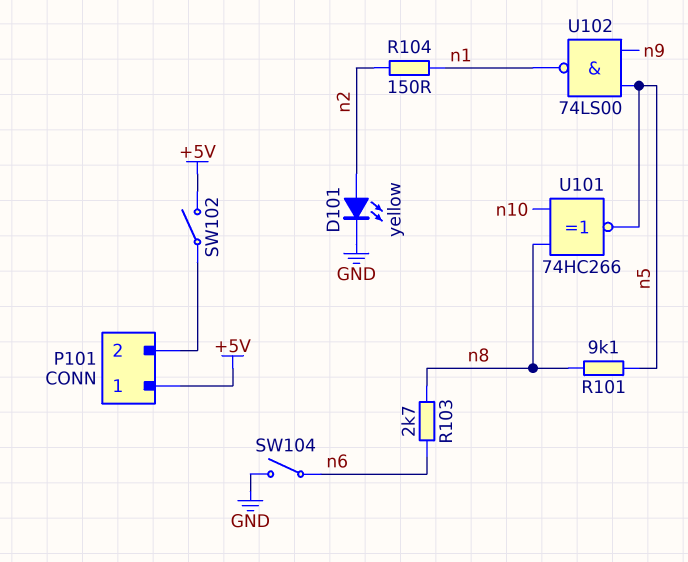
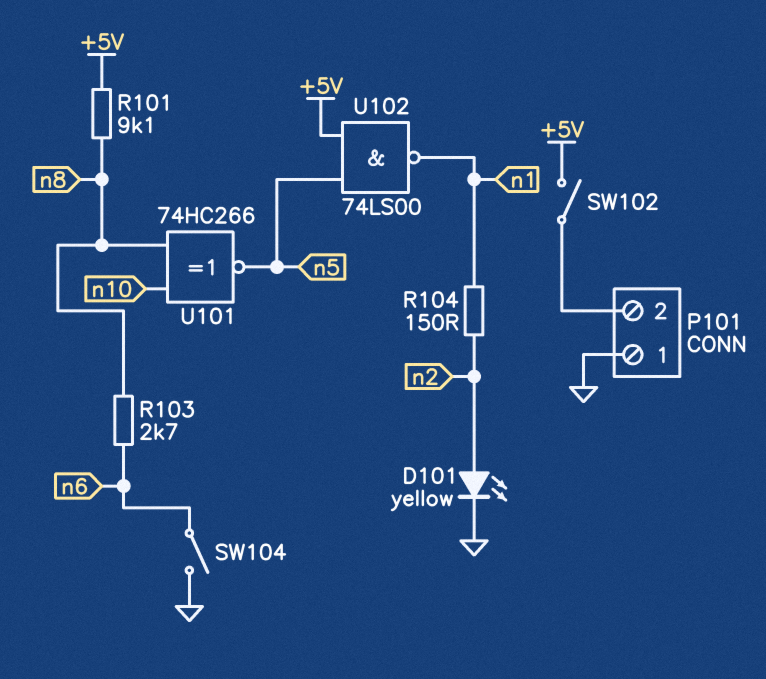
P101 pin 1: +5V -> GND
R101: 9.1k (n5, n8) -> 9.1k (+5V, n8)
U102: NAND 74LS00 (in n5, in n9, out n1) -> NAND 74LS00 (in +5V, in n5, out n1)

